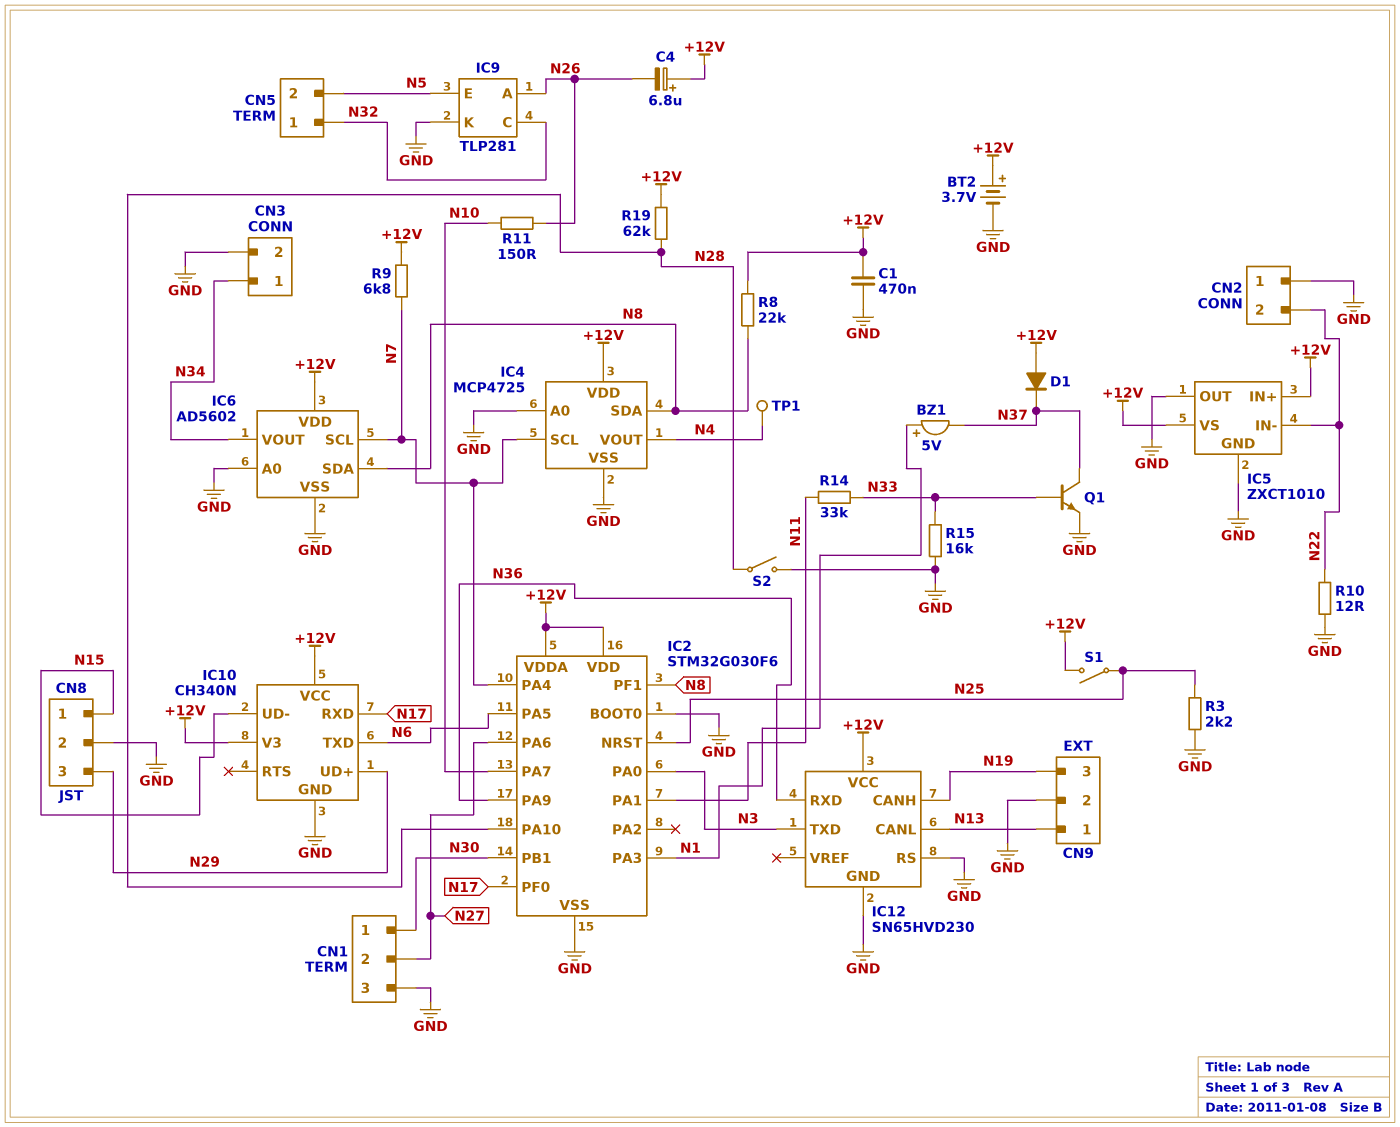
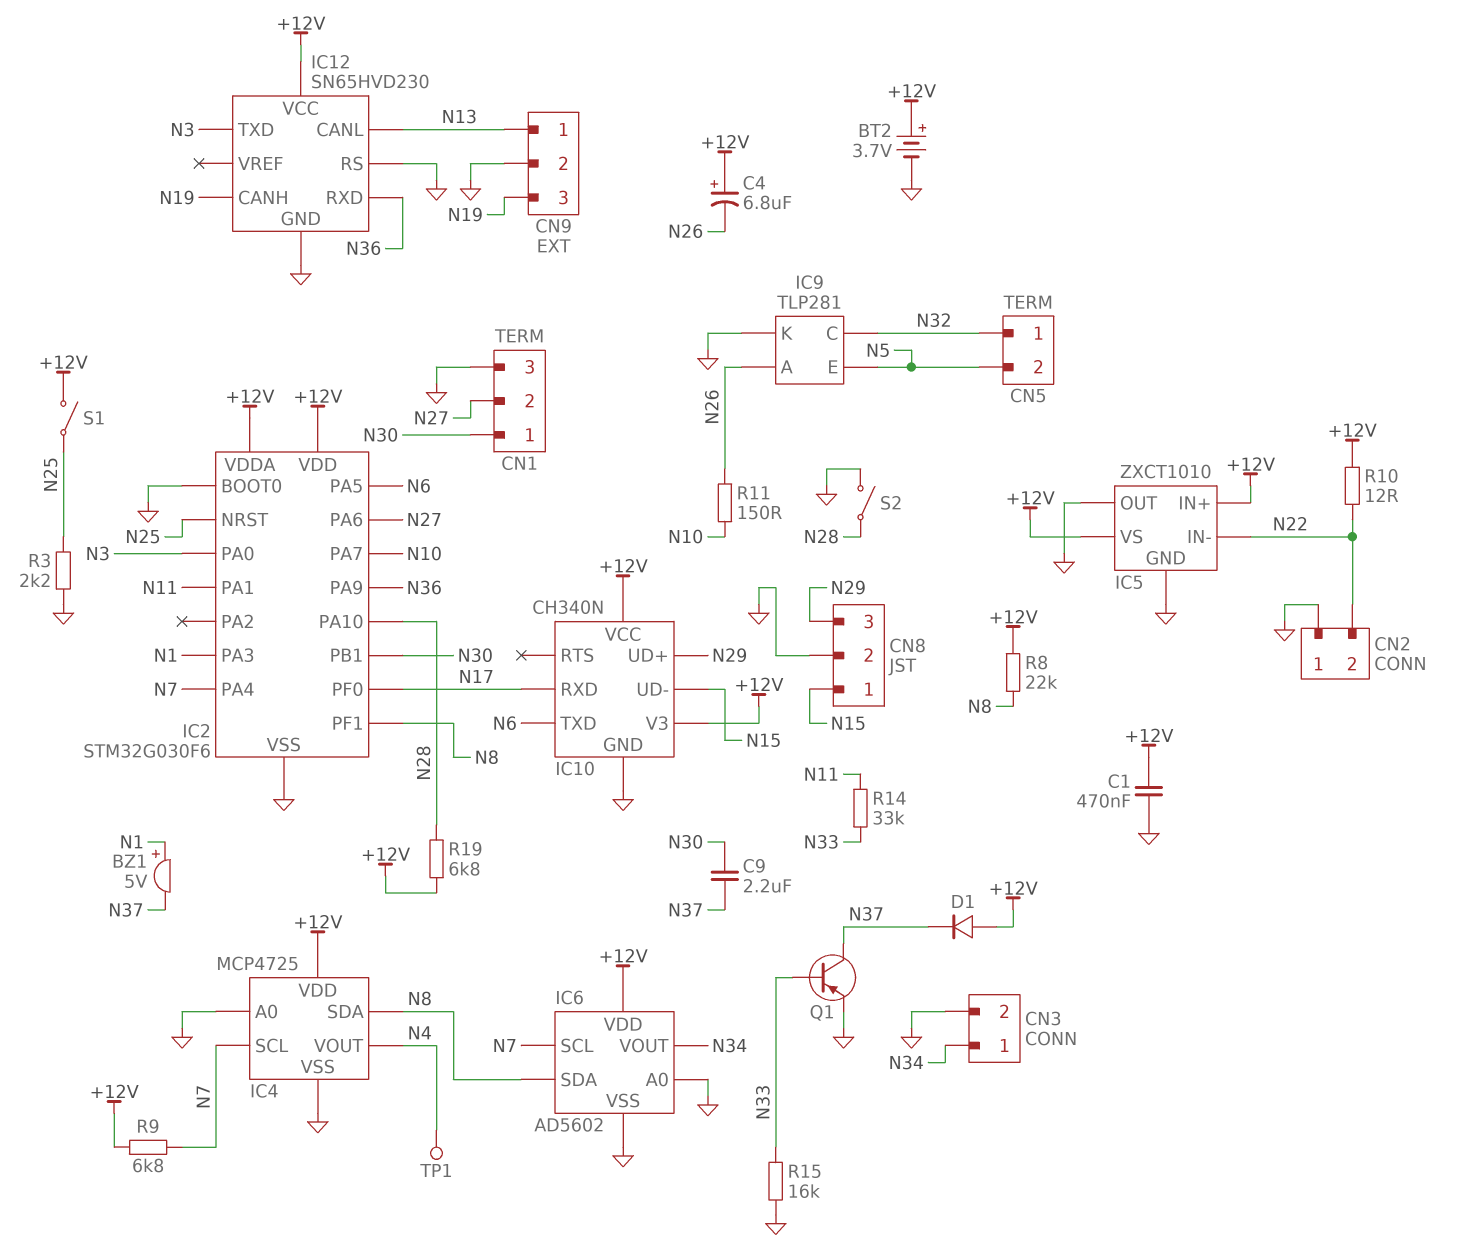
C9: none -> 2.2uF (N30, N37)
Q1: NPN (B N33, C N37, E GND) -> PNP (B N33, C N37, E GND)
R10: 12 (GND, N22) -> 12 (+12V, N22)
R19: 62k (+12V, N28) -> 6.8k (+12V, N28)

